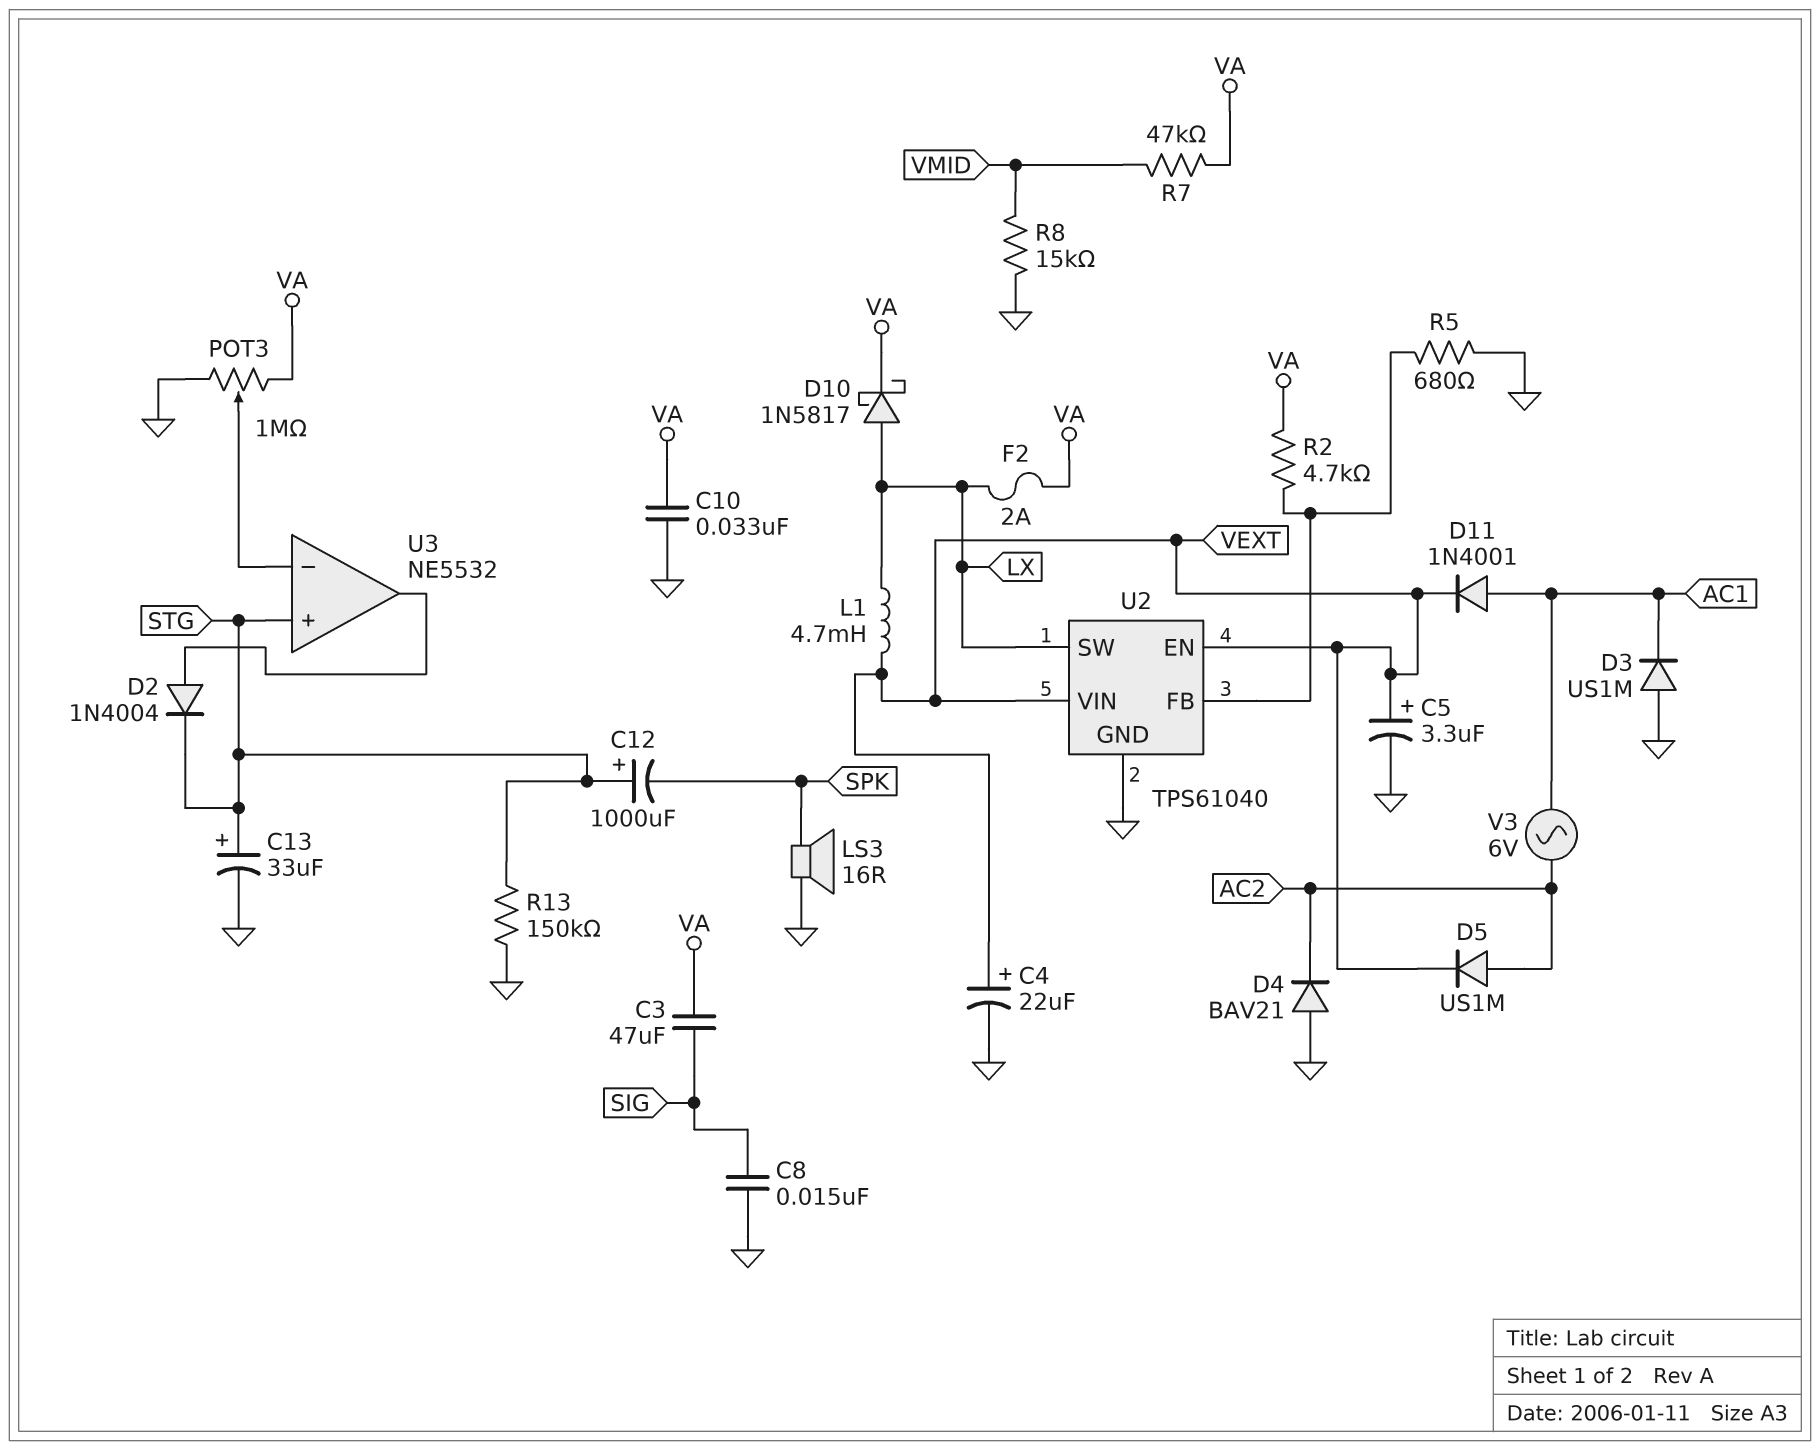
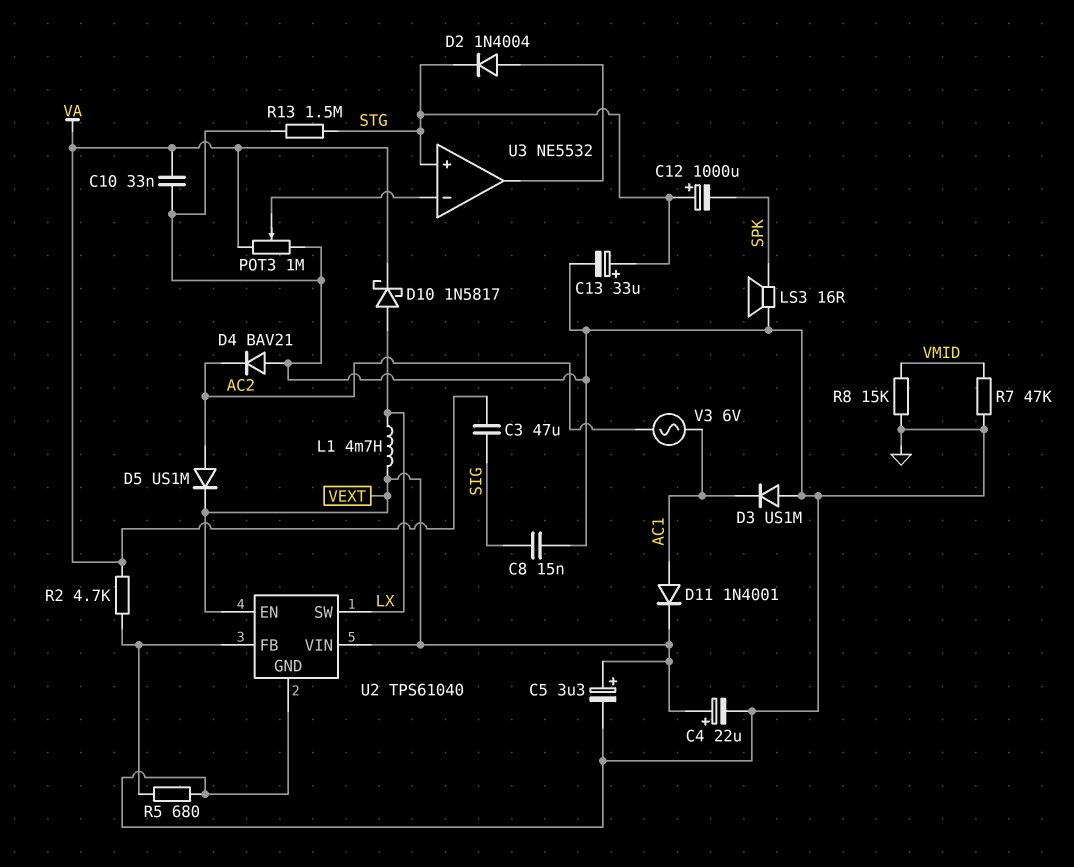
F2: 2A (LX, VA) -> none
R7: 47k (VA, VMID) -> 47k (GND, VMID)
R13: 150k (GND, STG) -> 1.5M (GND, STG)

